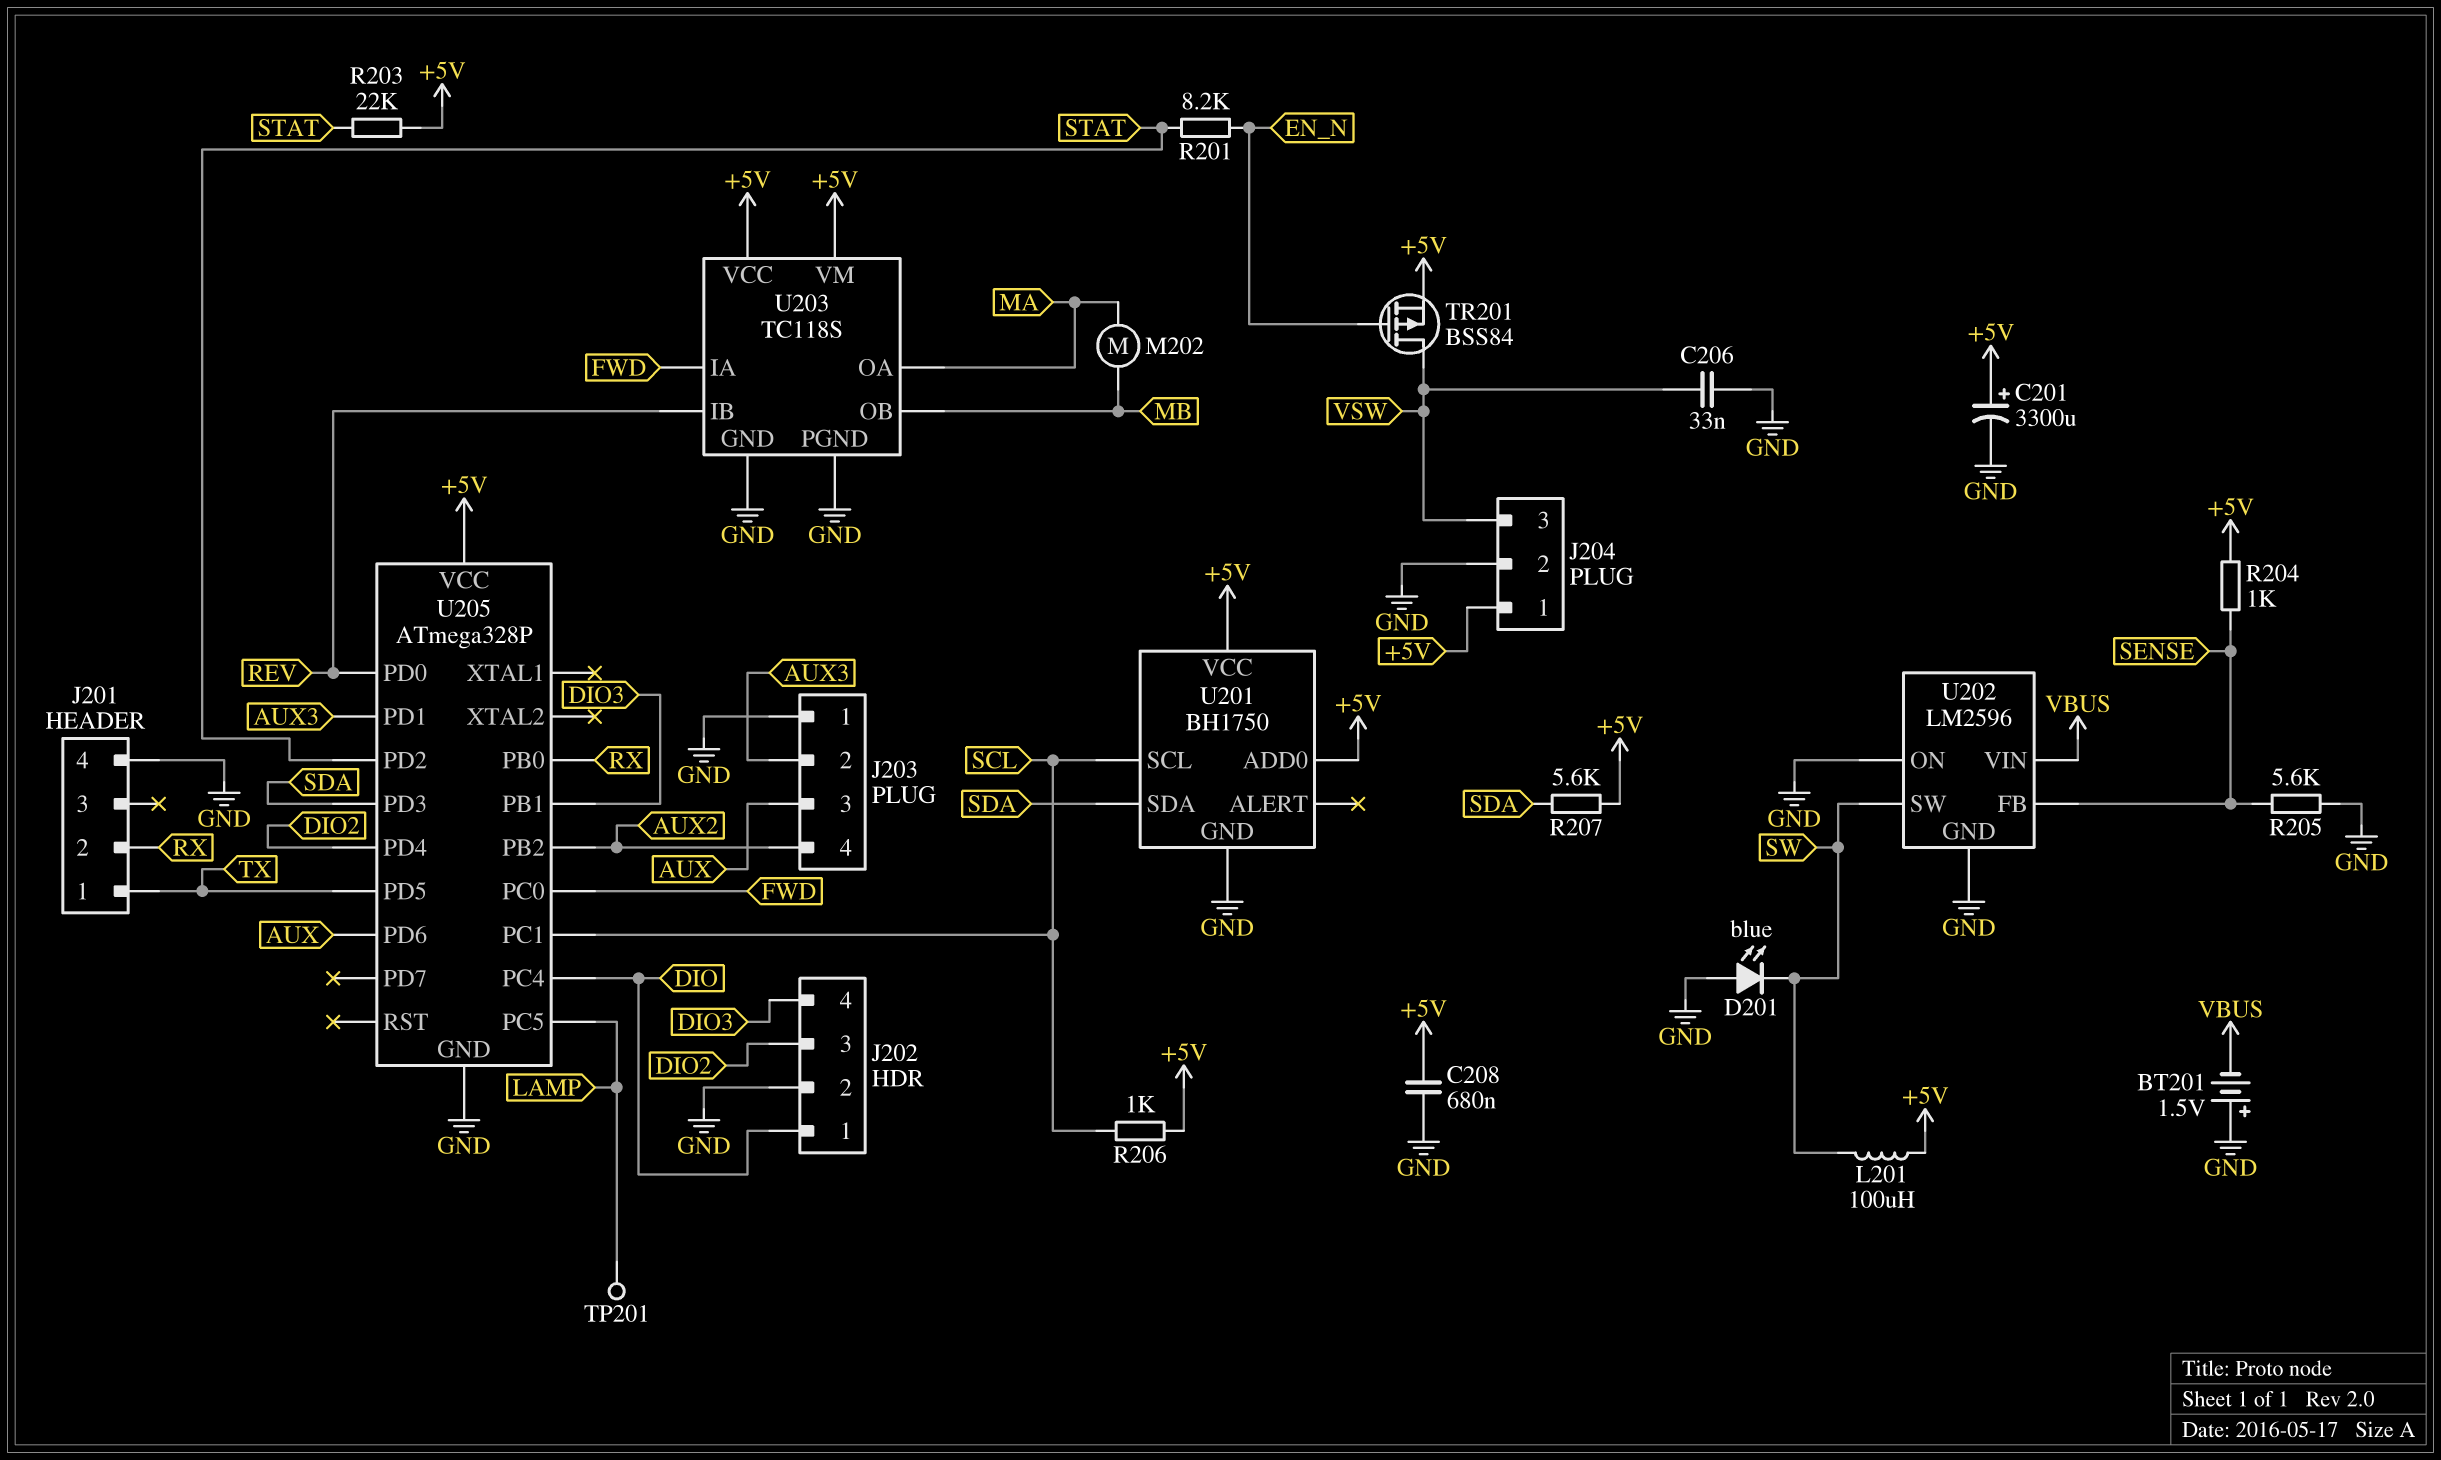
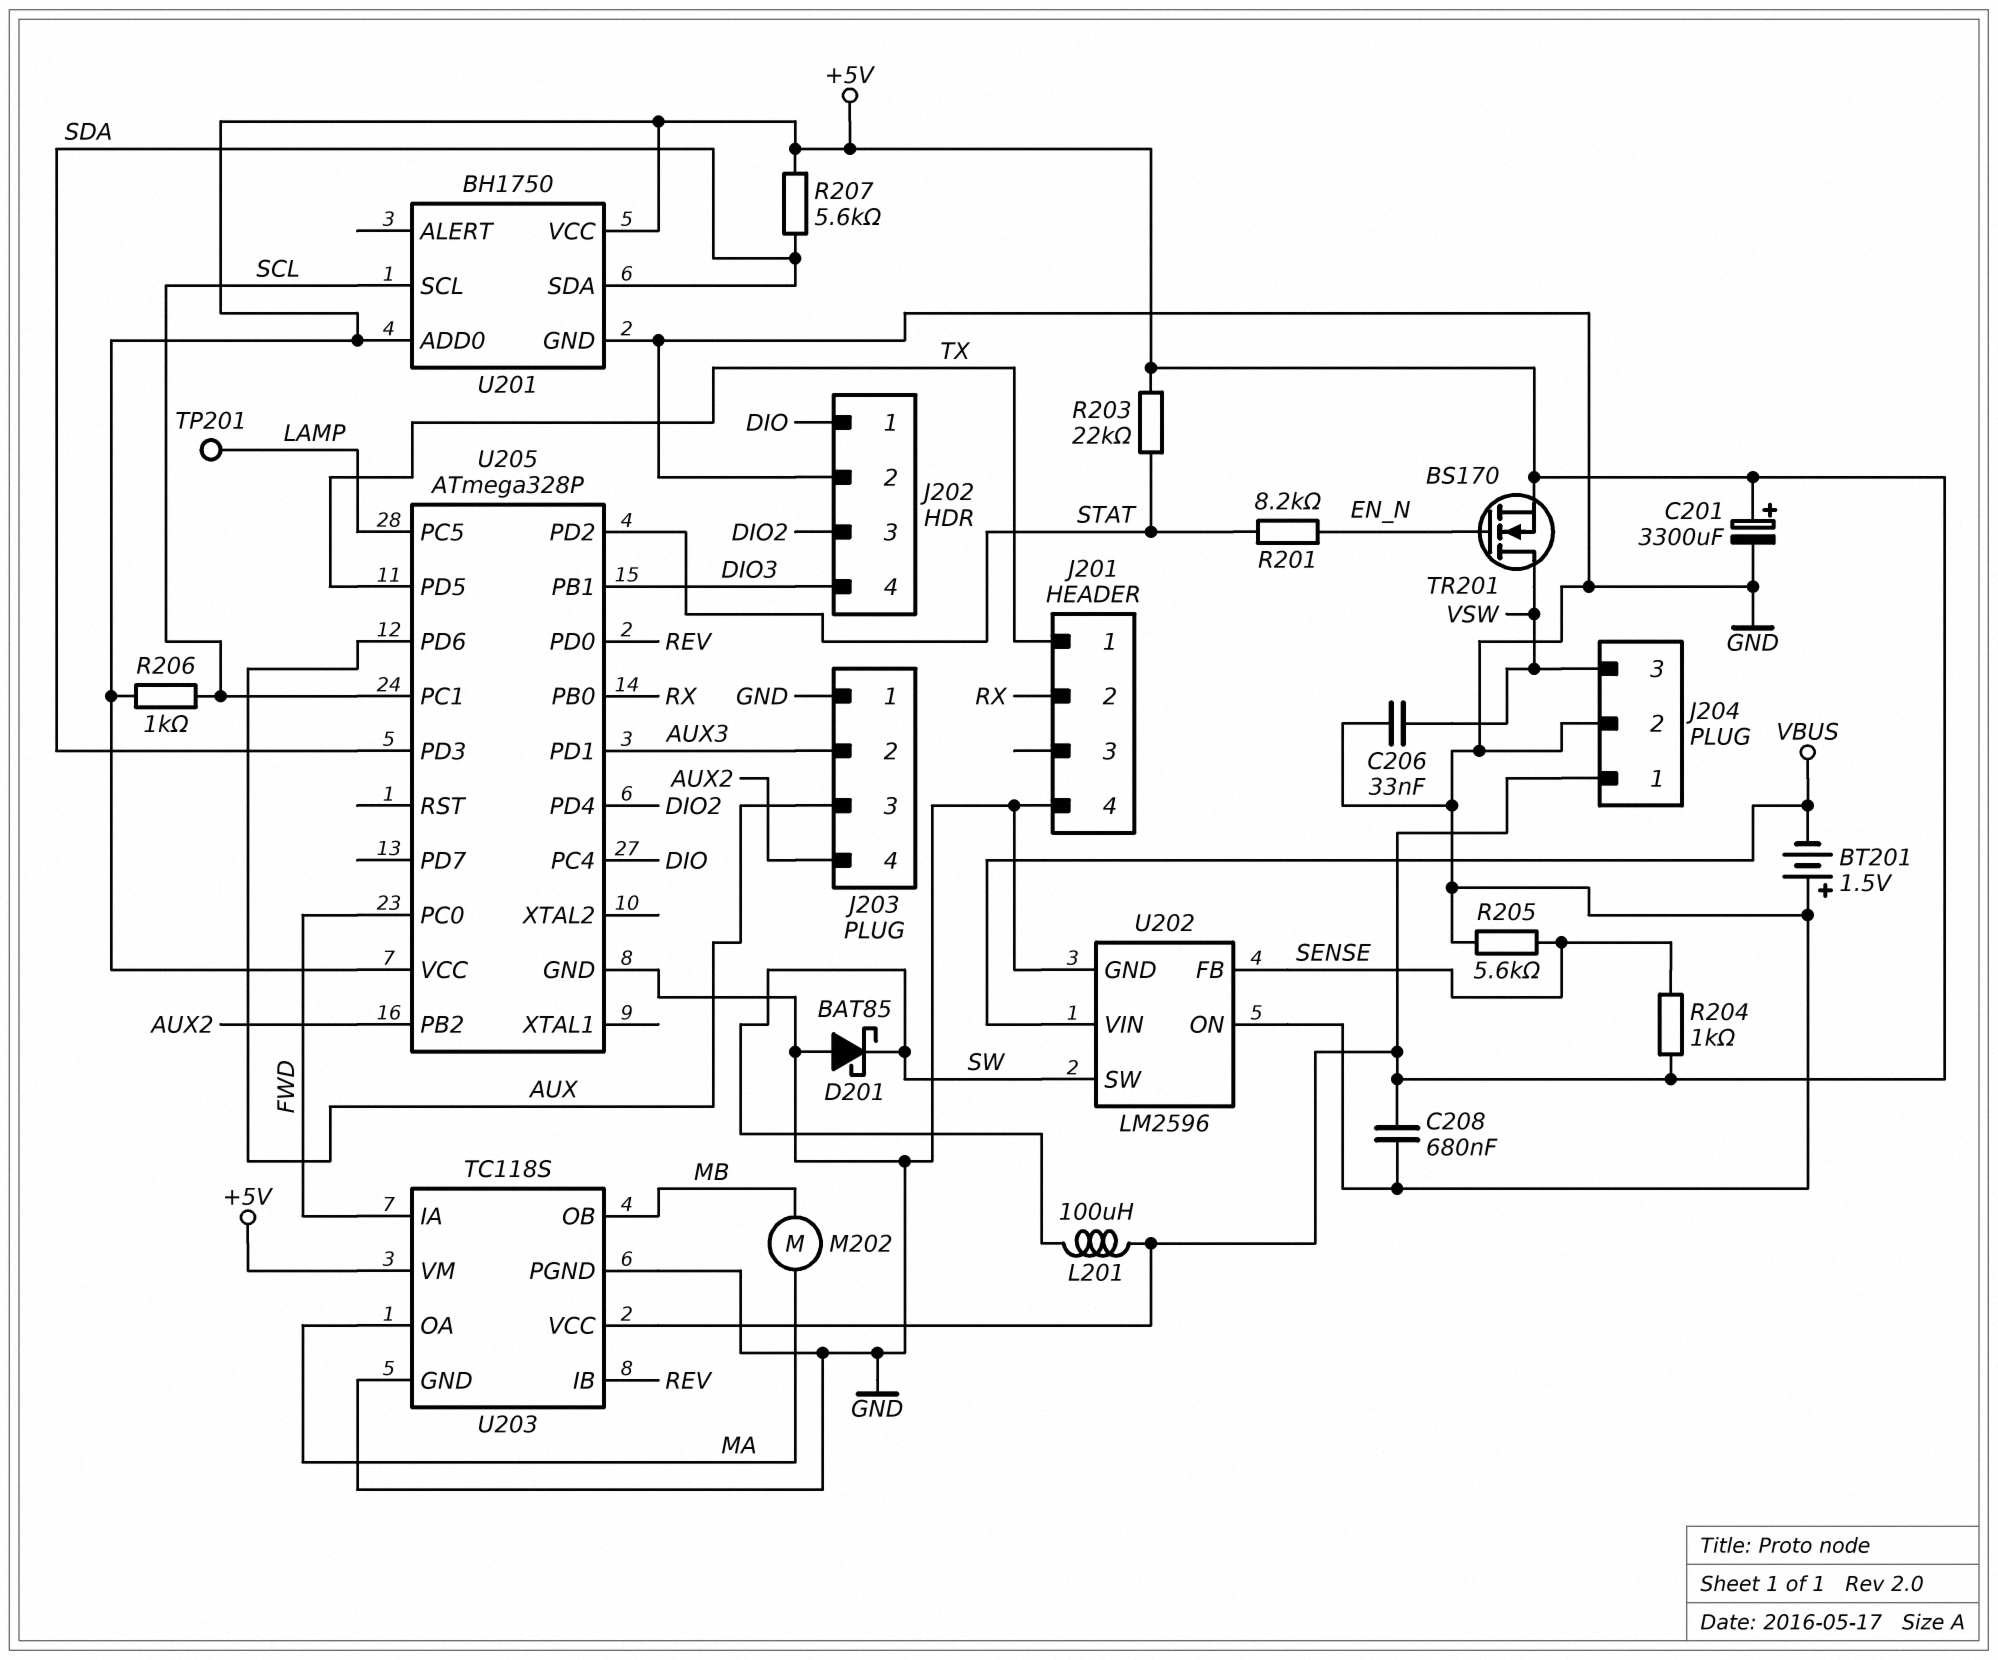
D201: LED blue (A GND, K SW) -> schottky BAT85 (A GND, K SW)
TR201: PMOS BSS84 (G EN_N, D VSW, S +5V) -> NMOS BS170 (G EN_N, D VSW, S +5V)

